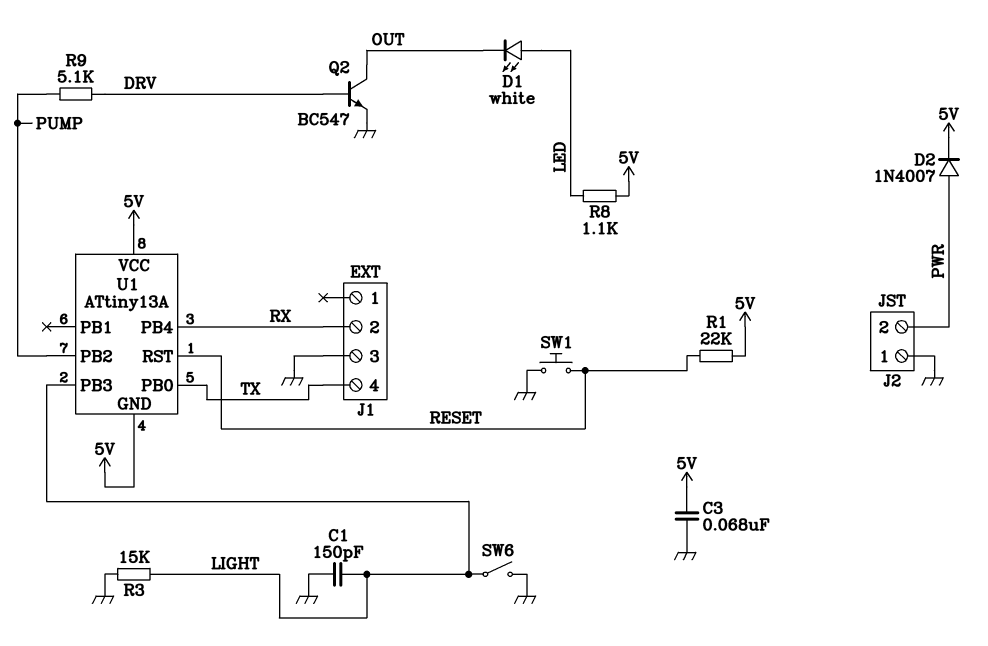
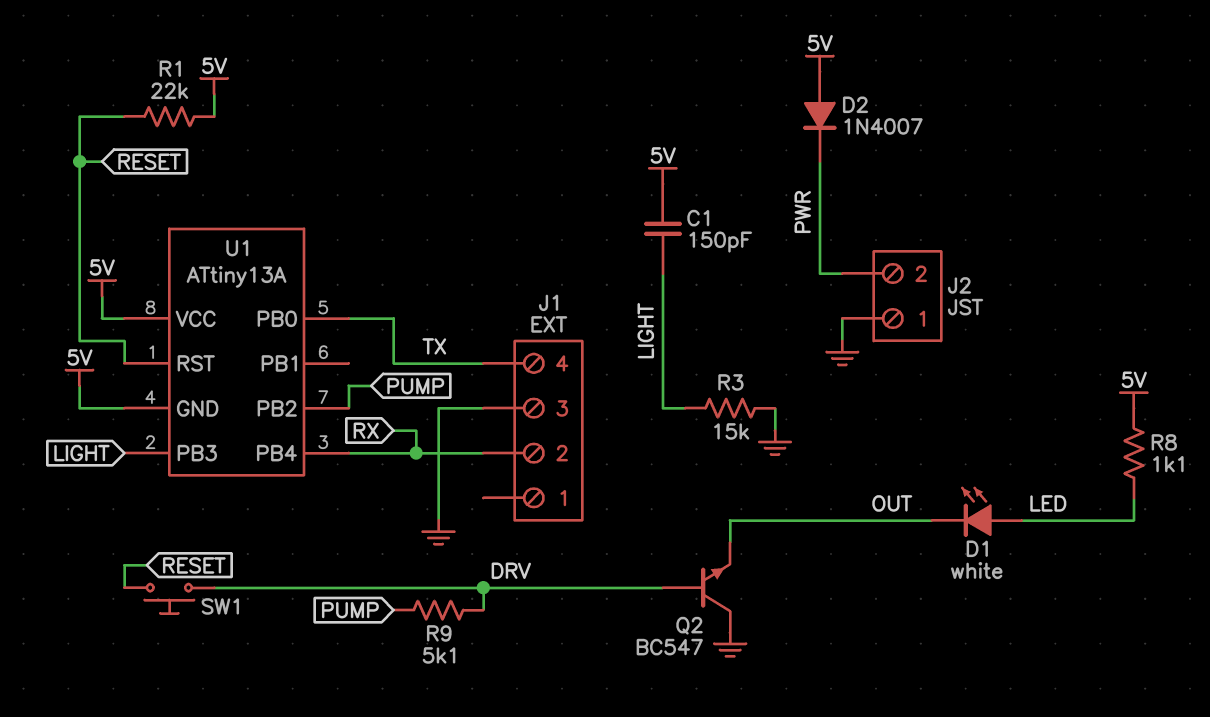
C1: 150pF (GND, LIGHT) -> 150pF (5V, LIGHT)
C3: 68nF (5V, GND) -> none
D2: diode 1N4007 (A PWR, K 5V) -> diode 1N4007 (A 5V, K PWR)
Q2: NPN BC547 (B DRV, C OUT, E GND) -> NPN BC547 (B DRV, C GND, E OUT)
SW1: button (GND, RESET) -> button (DRV, RESET)
SW6: switch (GND, LIGHT) -> none

